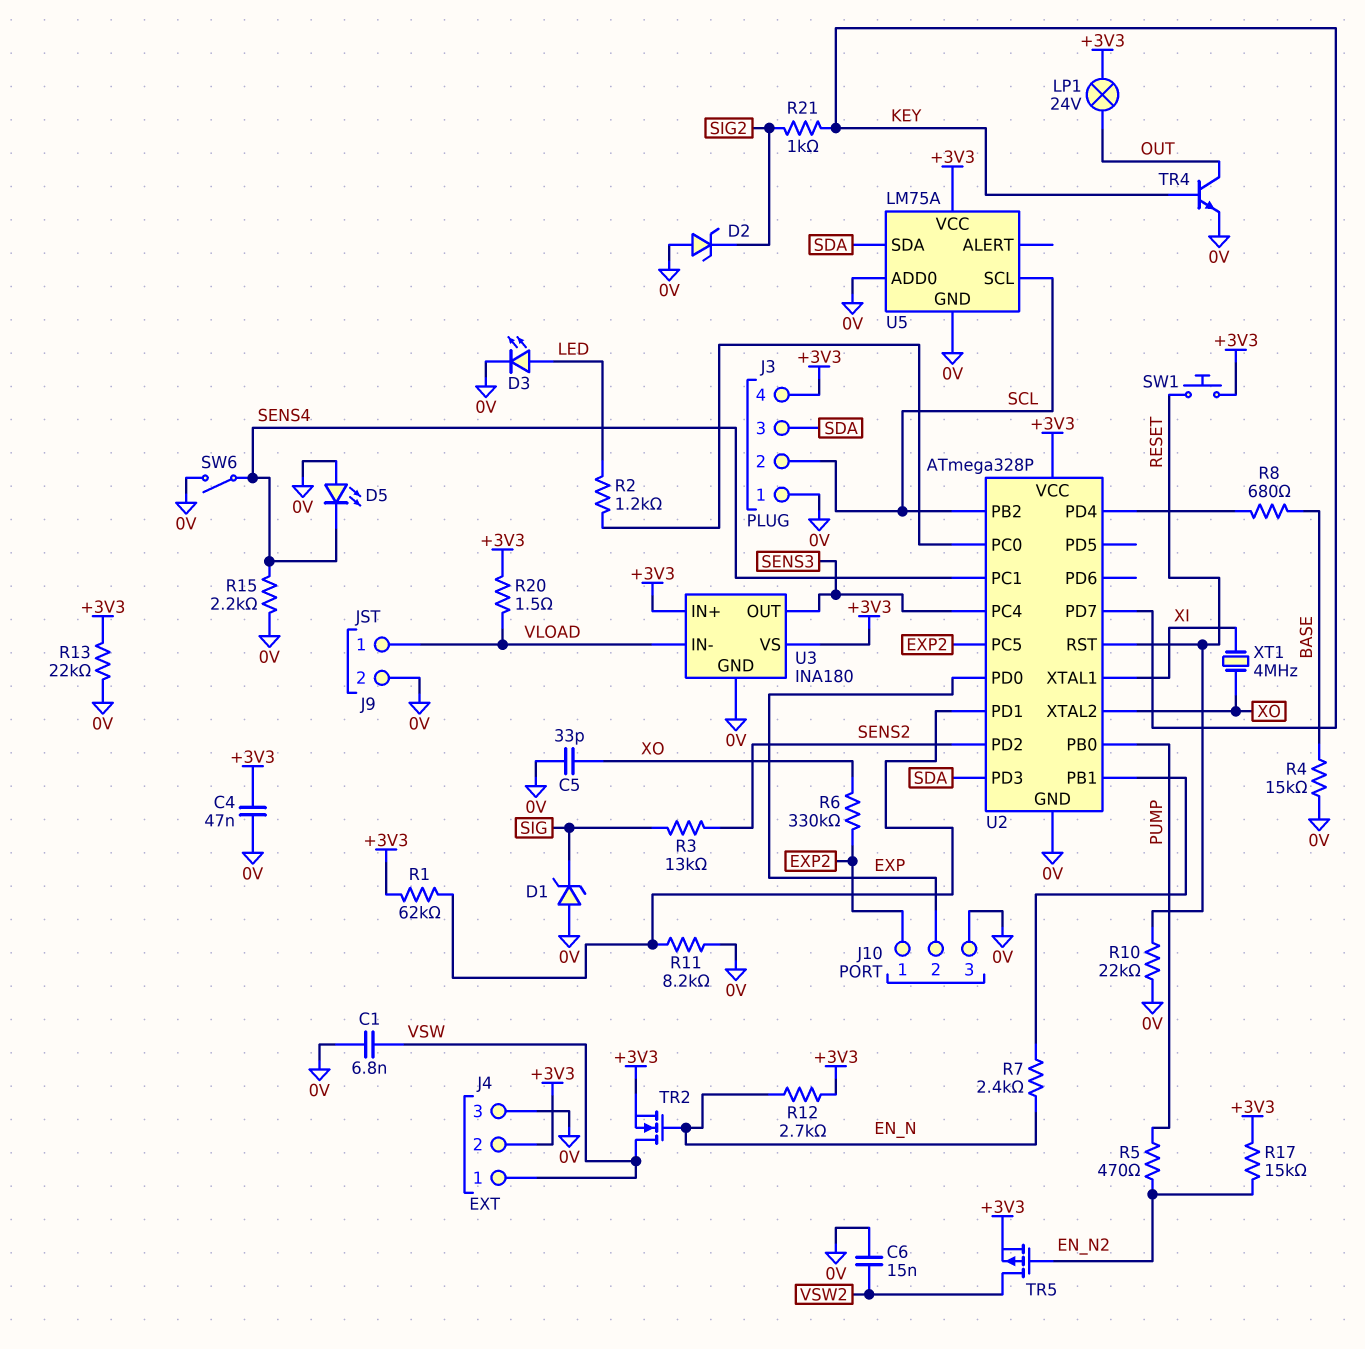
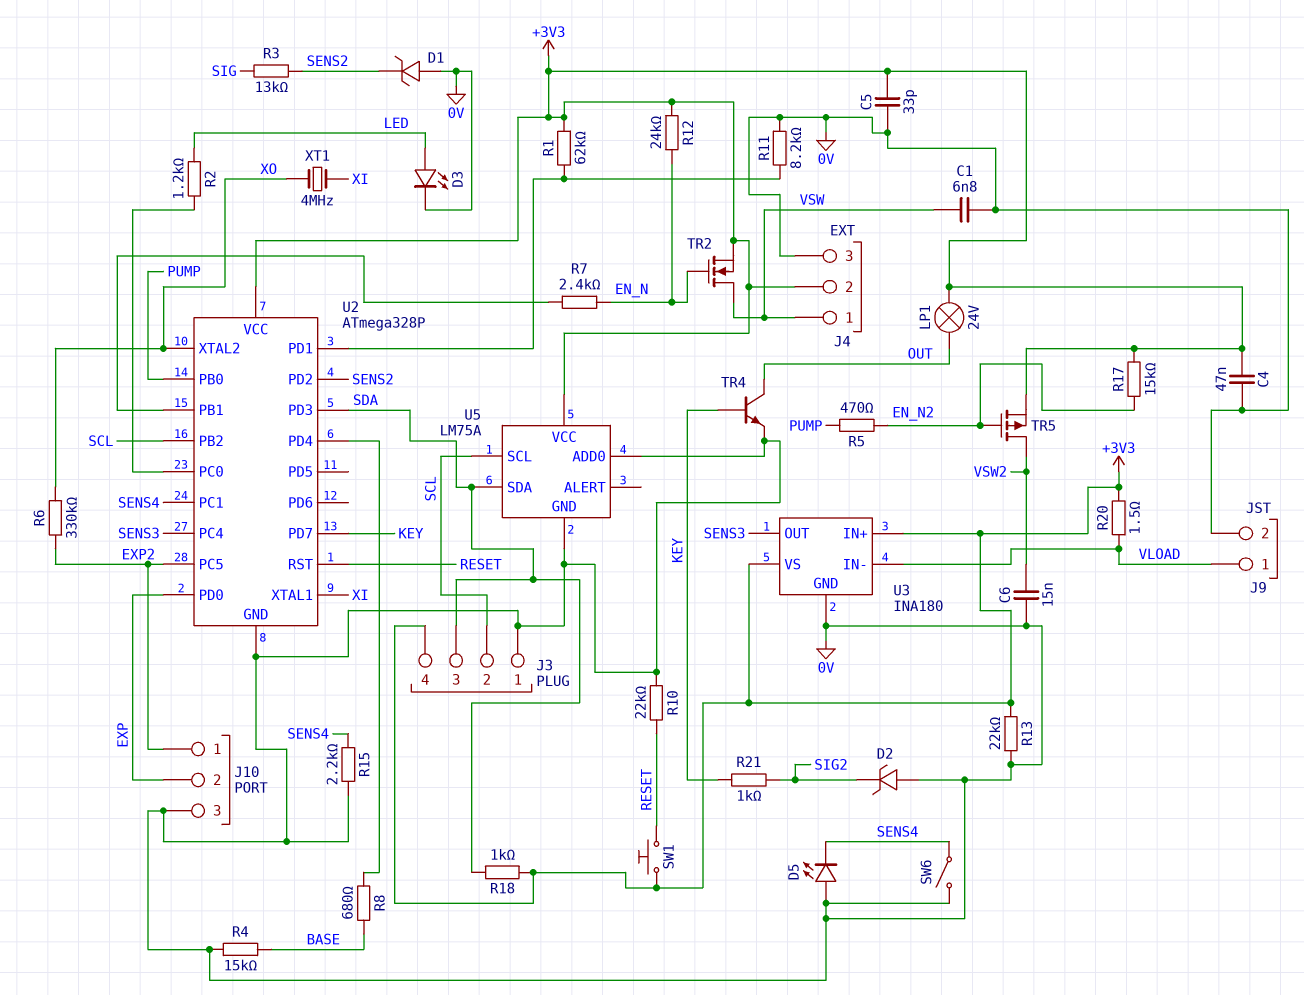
C5: 33pF (0V, XO) -> 33pF (+3V3, 0V)
D1: zener (A 0V, K SIG) -> zener (A 0V, K SENS2)
R12: 2.7k (+3V3, EN_N) -> 24k (+3V3, EN_N)
R18: none -> 1k (+3V3, SDA)

